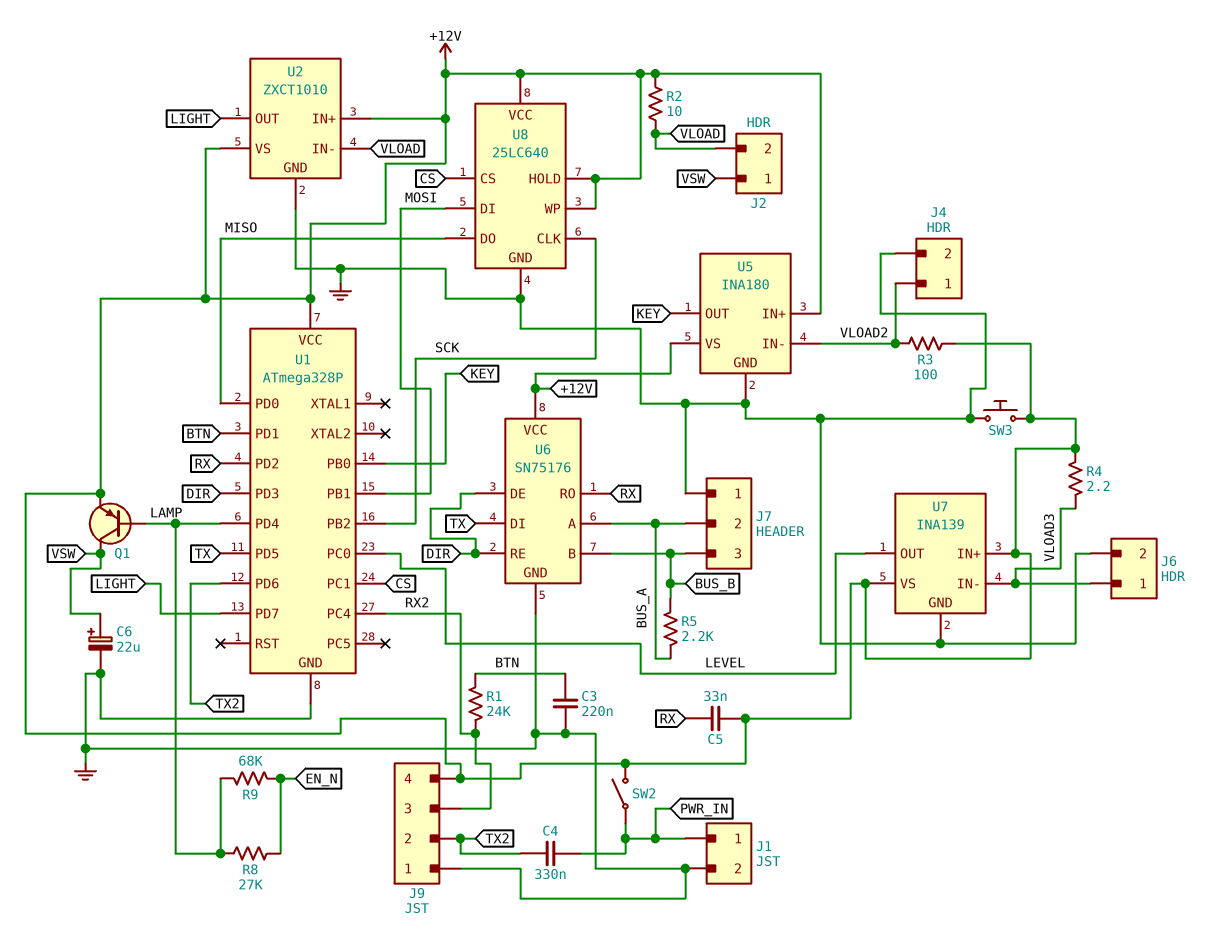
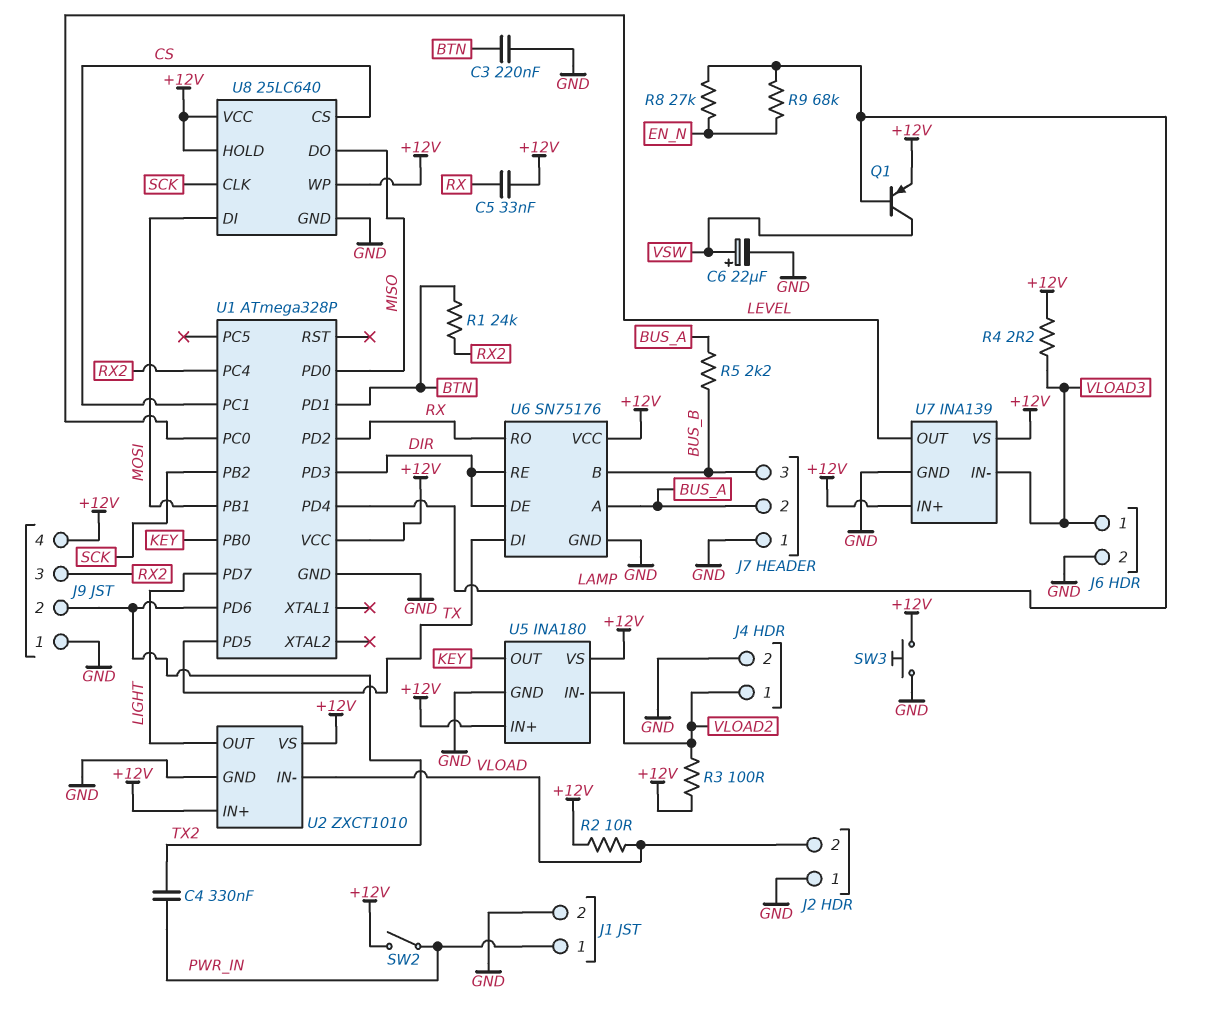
J2 pin 1: VSW -> GND

